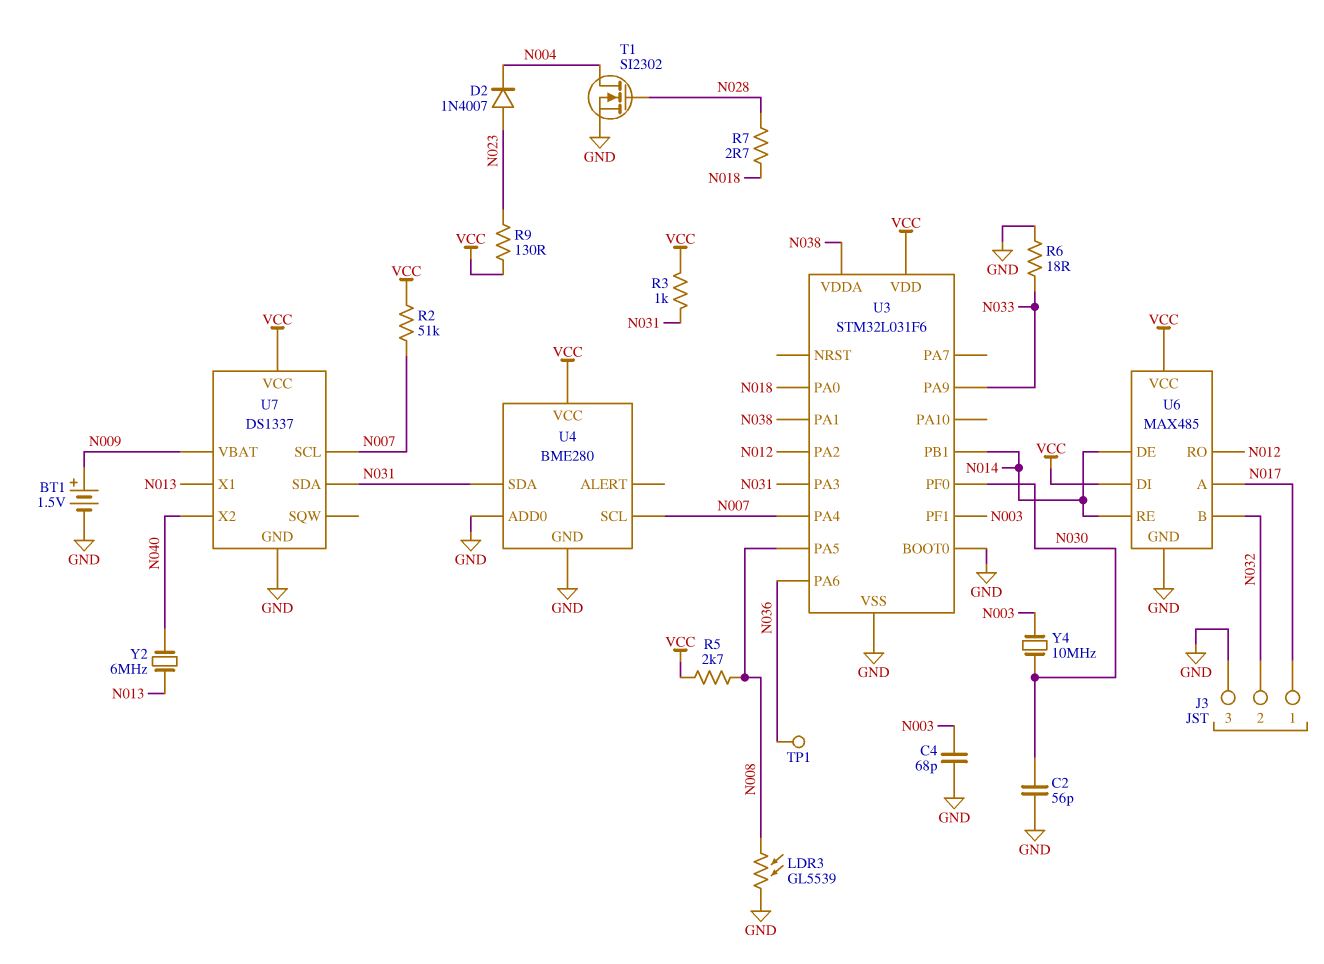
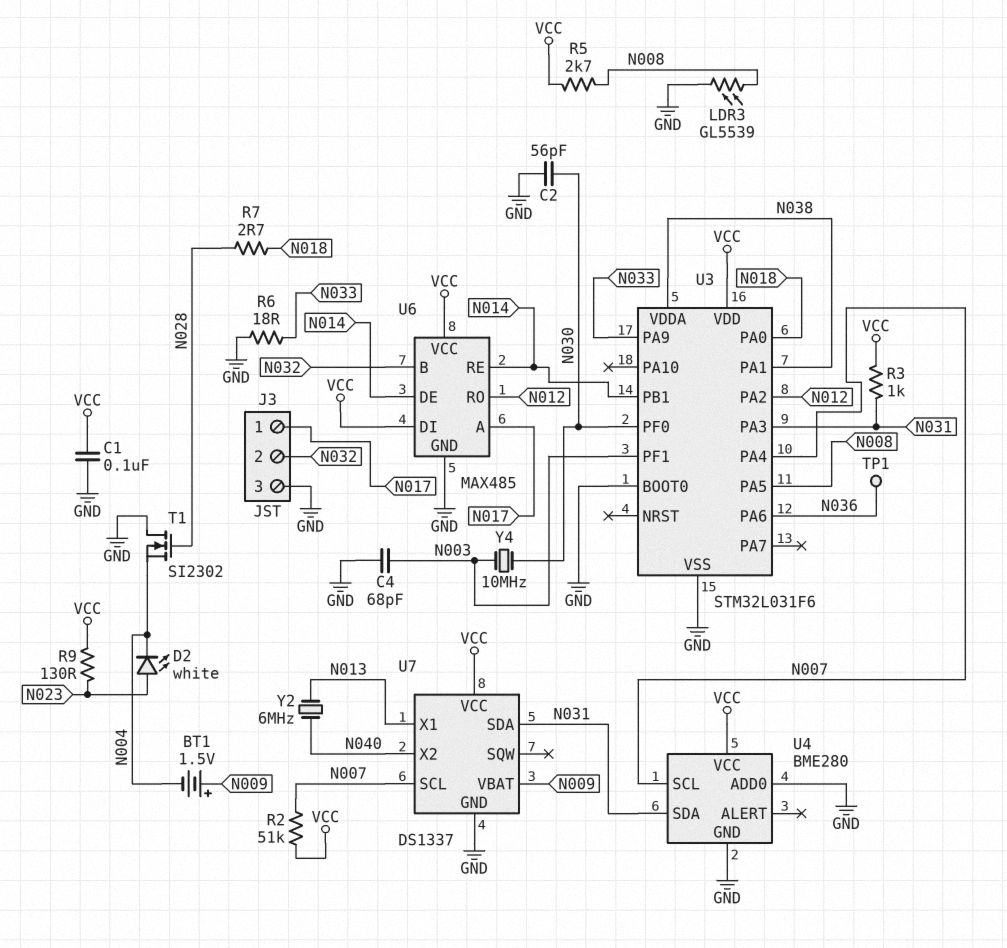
BT1: 1.5V (plus N009, minus GND) -> 1.5V (plus N009, minus N004)
C1: none -> 100nF (GND, VCC)
D2: diode 1N4007 (A N023, K N004) -> LED white (A N023, K N004)
T1: NMOS SI2302 (G N028, D N004, S GND) -> NMOS SI2302 (G N028, D GND, S N004)

